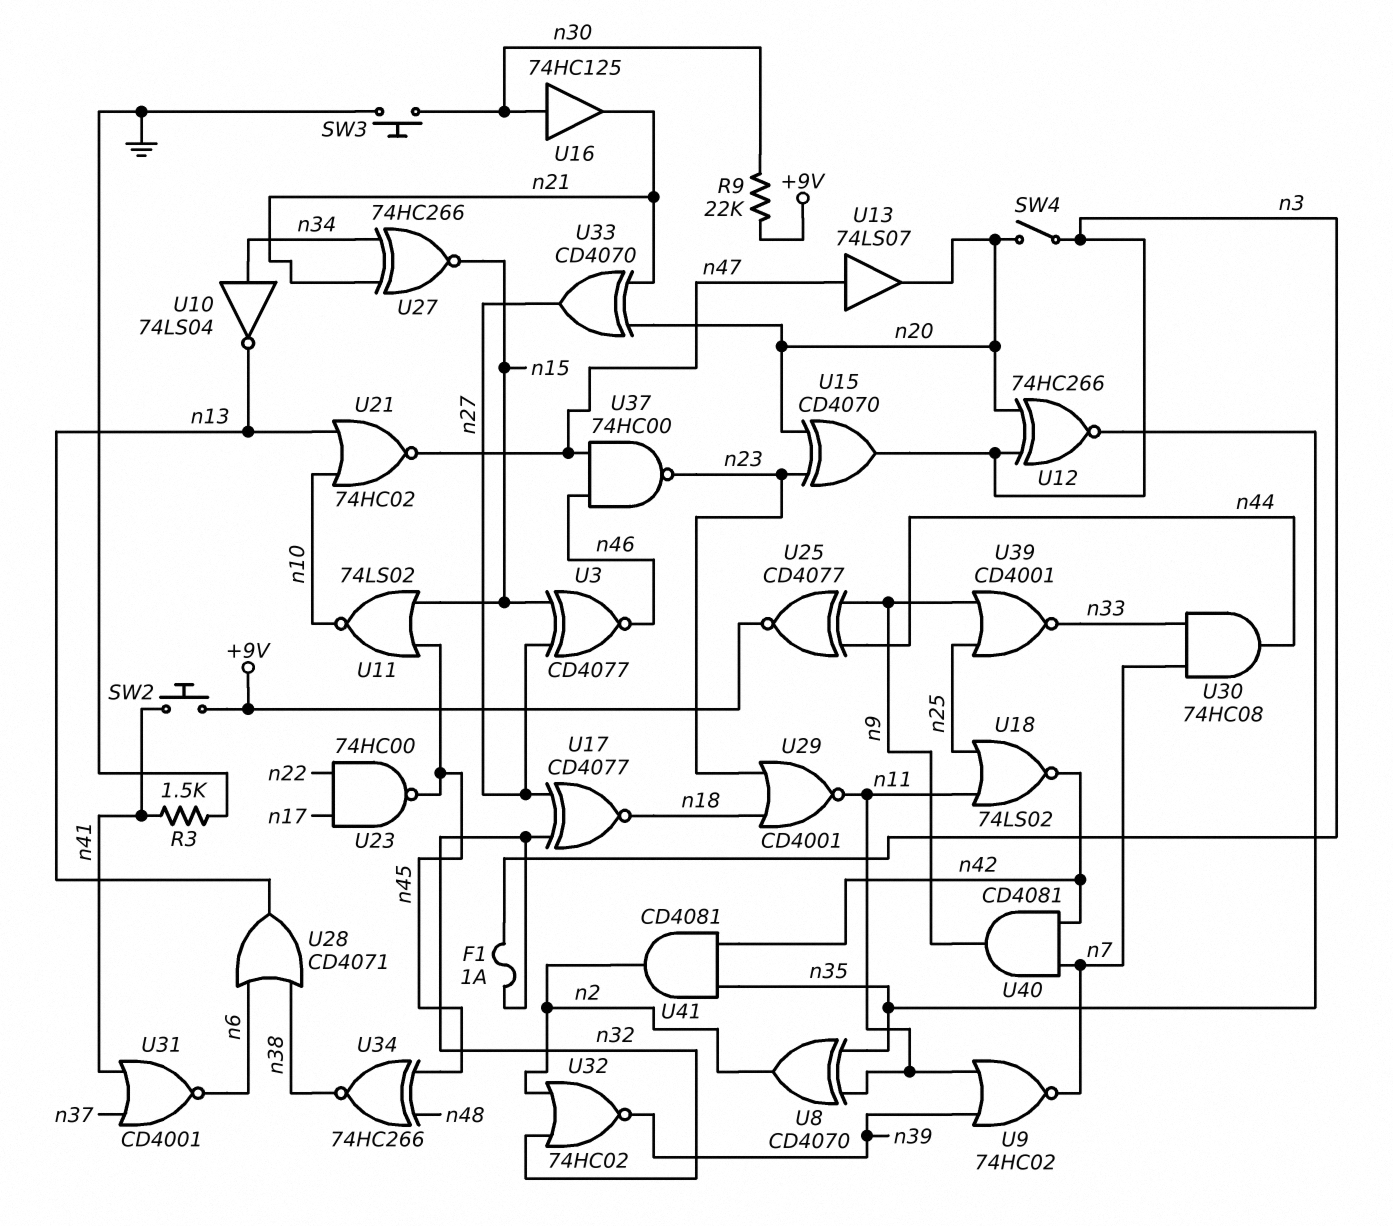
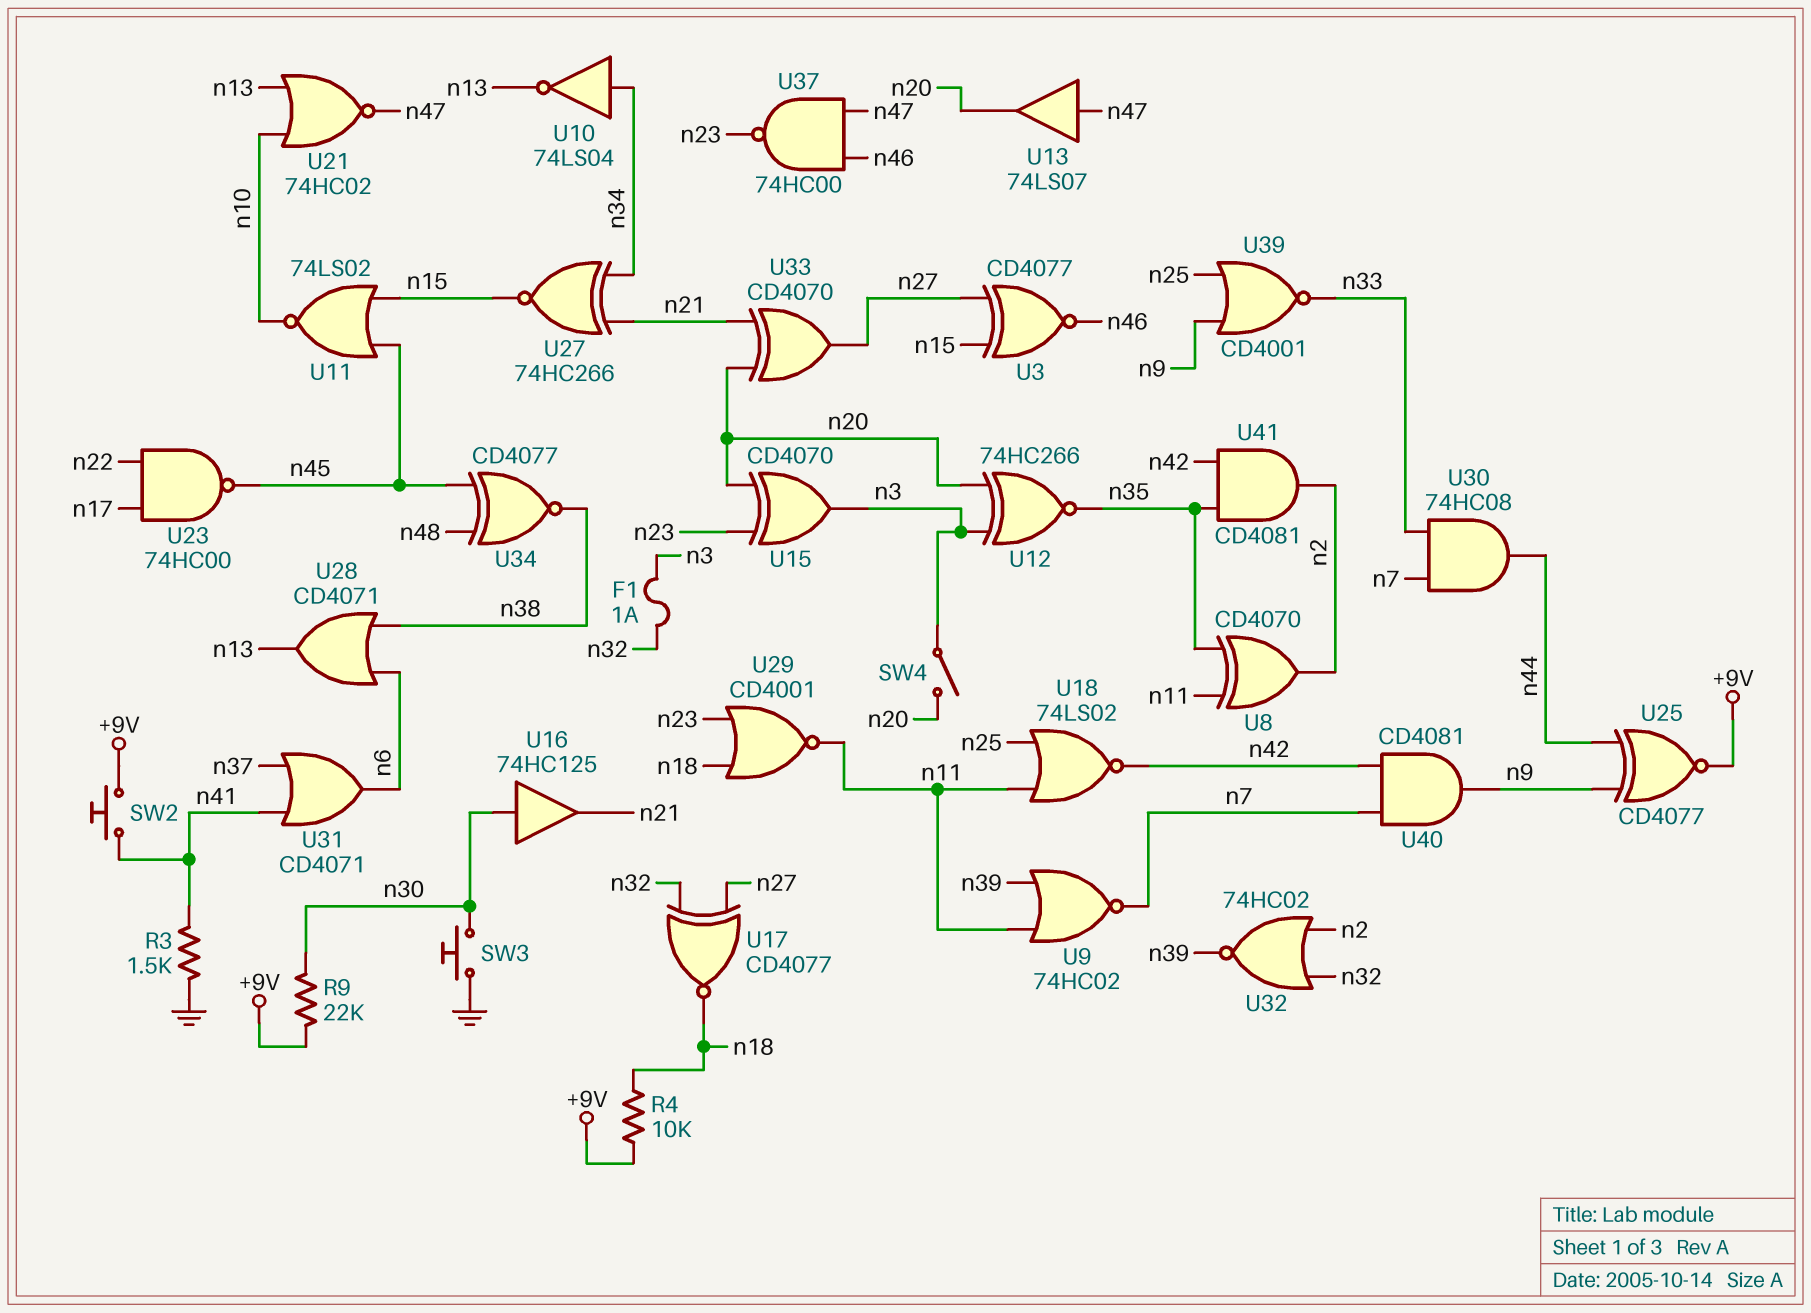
R4: none -> 10k (+9V, n18)
U31: NOR CD4001 (in n37, in n41, out n6) -> OR CD4071 (in n37, in n41, out n6)
U34: XNOR 74HC266 (in n45, in n48, out n38) -> XNOR CD4077 (in n45, in n48, out n38)

